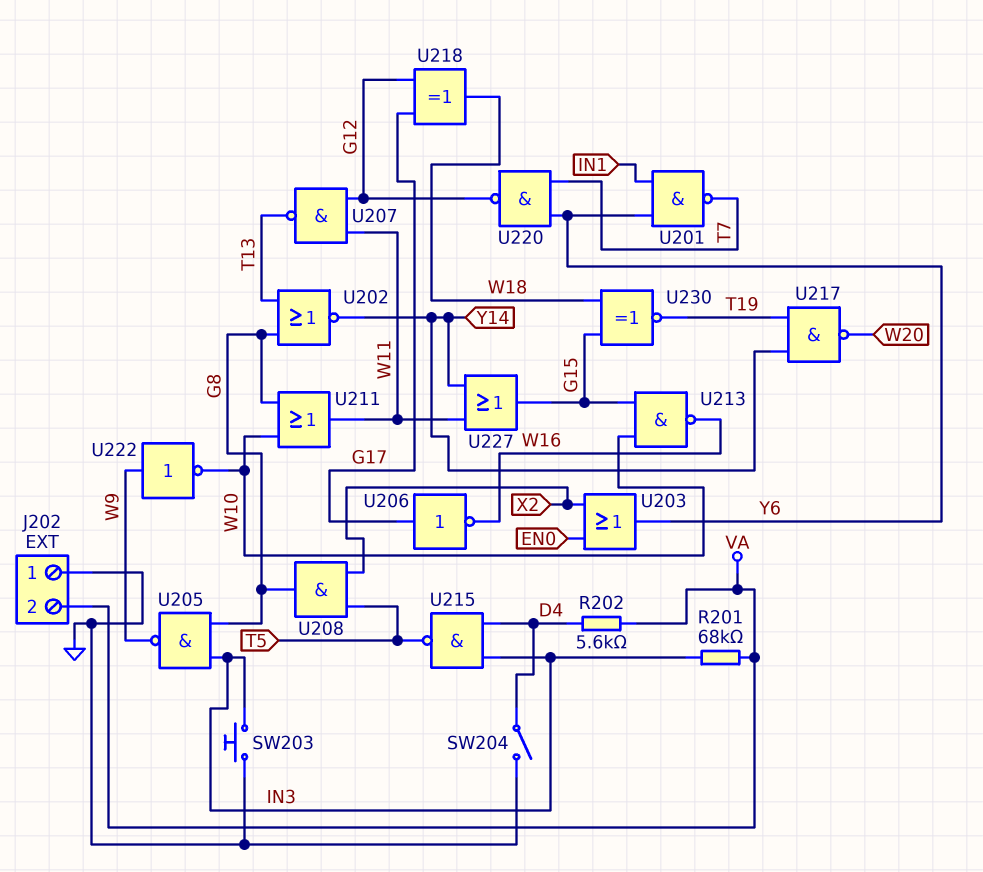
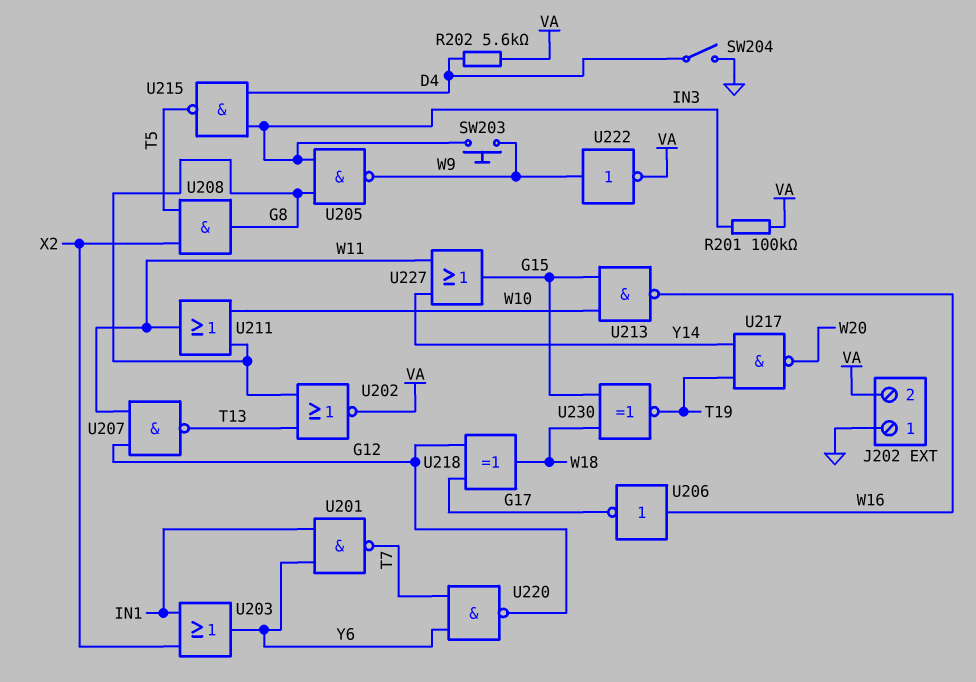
R201: 68k (IN3, VA) -> 100k (IN3, VA)
SW203: button (GND, IN3) -> button (IN3, W9)
U202: NOR (in G8, in T13, out Y14) -> NOR (in G8, in T13, out VA)
U203: OR (in EN0, in X2, out Y6) -> OR (in IN1, in X2, out Y6)
U206: NOT (in G17, out W16) -> NOT (in W16, out G17)
U222: NOT (in W9, out W10) -> NOT (in W9, out VA)

